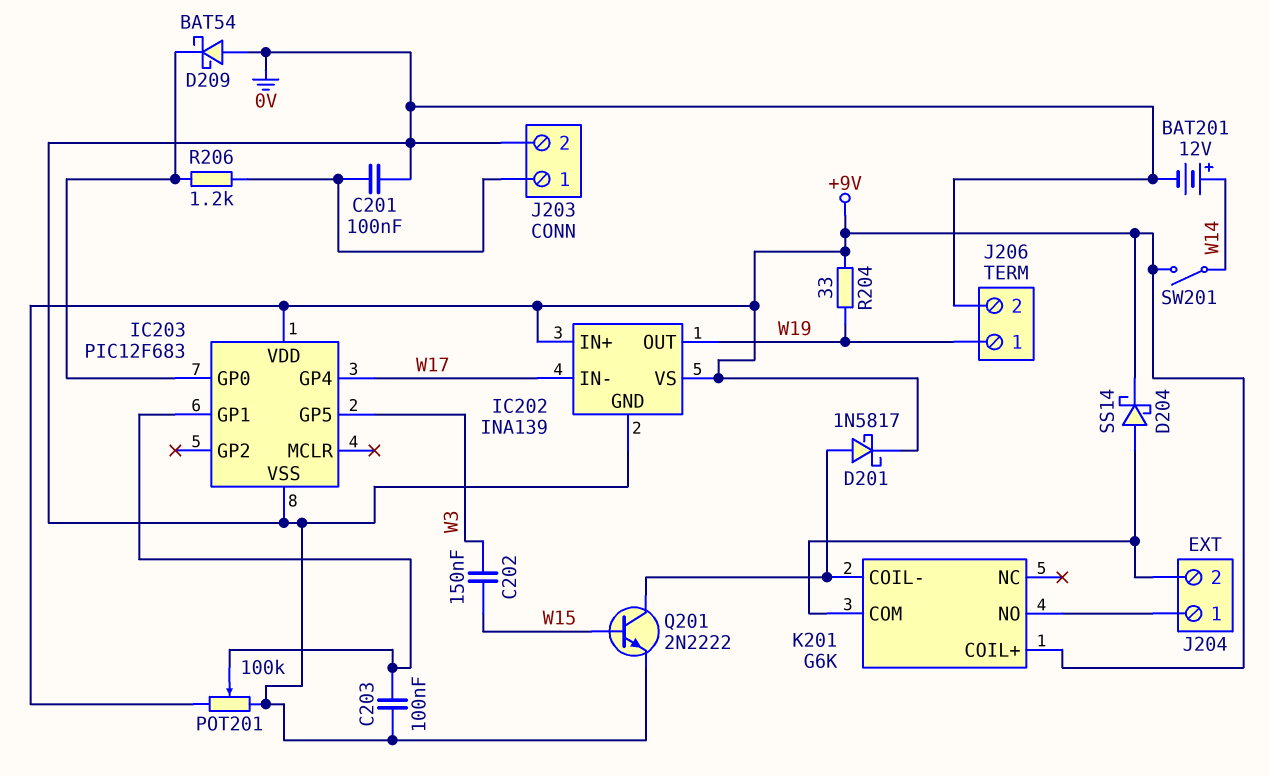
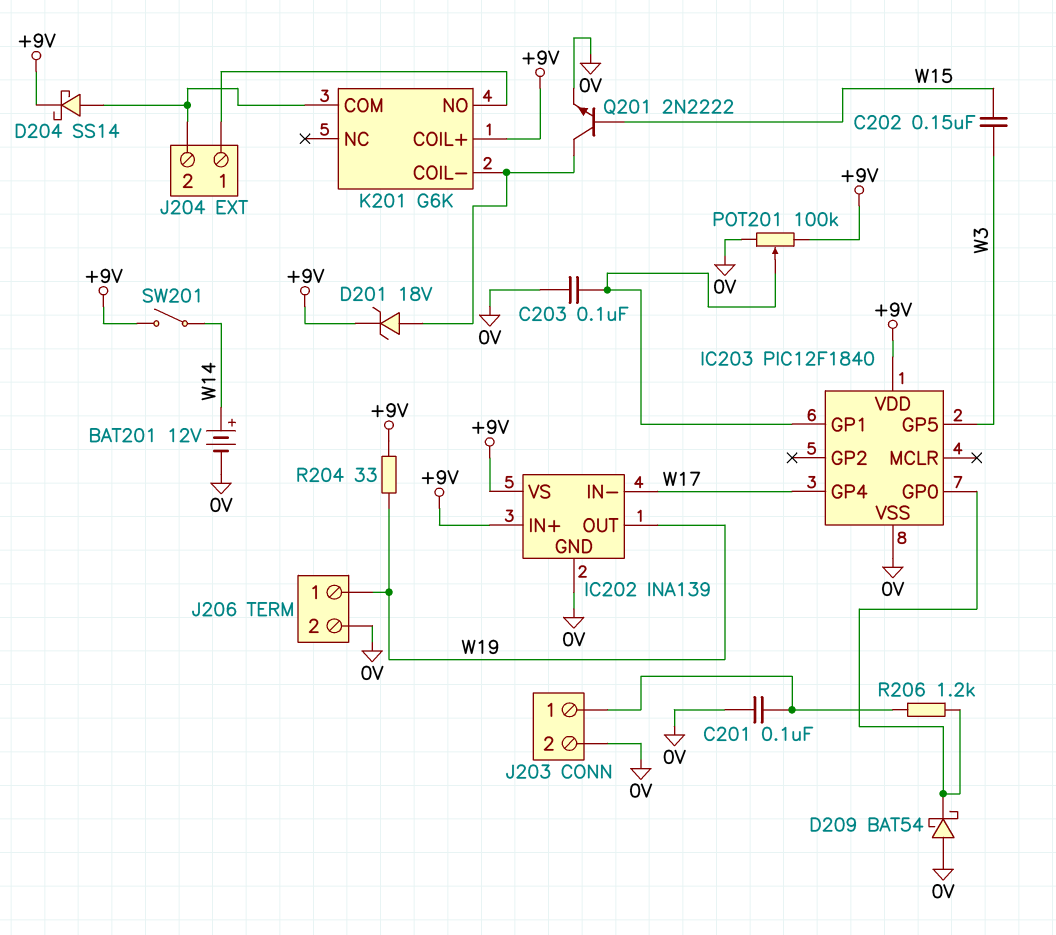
D201: schottky 1N5817 (A K201/COIL-, K +9V) -> zener 18V (A K201/COIL-, K +9V)
IC203: PIC12F683 -> PIC12F1840

